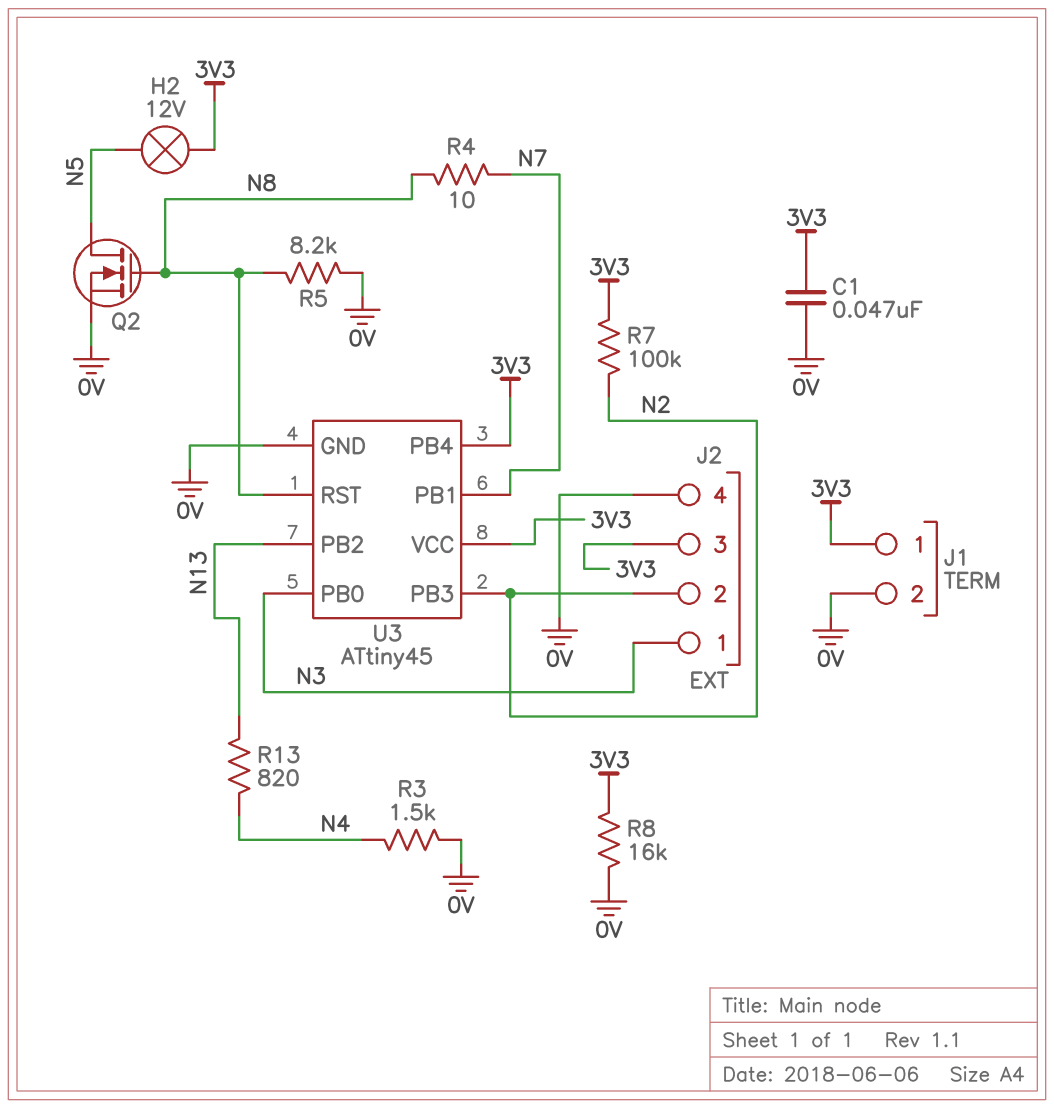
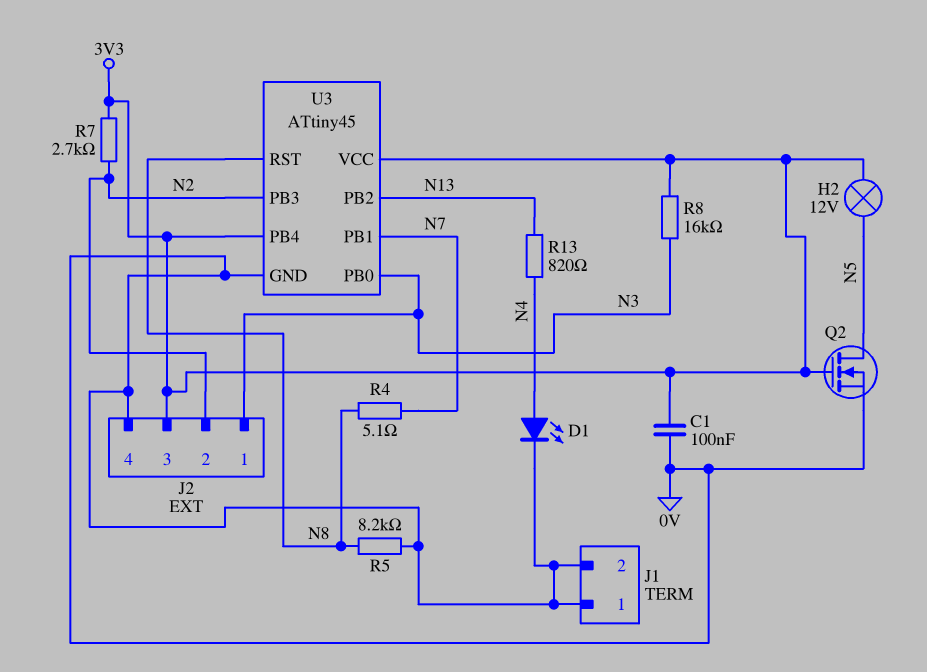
C1: 47nF (0V, 3V3) -> 100nF (0V, 3V3)
D1: none -> LED (A N4, K 0V)
J1 pin 1: 3V3 -> 0V
Q2: NMOS (G N8, D N5, S 0V) -> NMOS (G 3V3, D N5, S 0V)
R3: 1.5k (0V, N4) -> none
R4: 10 (N7, N8) -> 5.1 (N7, N8)
R7: 100k (3V3, N2) -> 2.7k (3V3, N2)
R8: 16k (0V, 3V3) -> 16k (3V3, N3)

